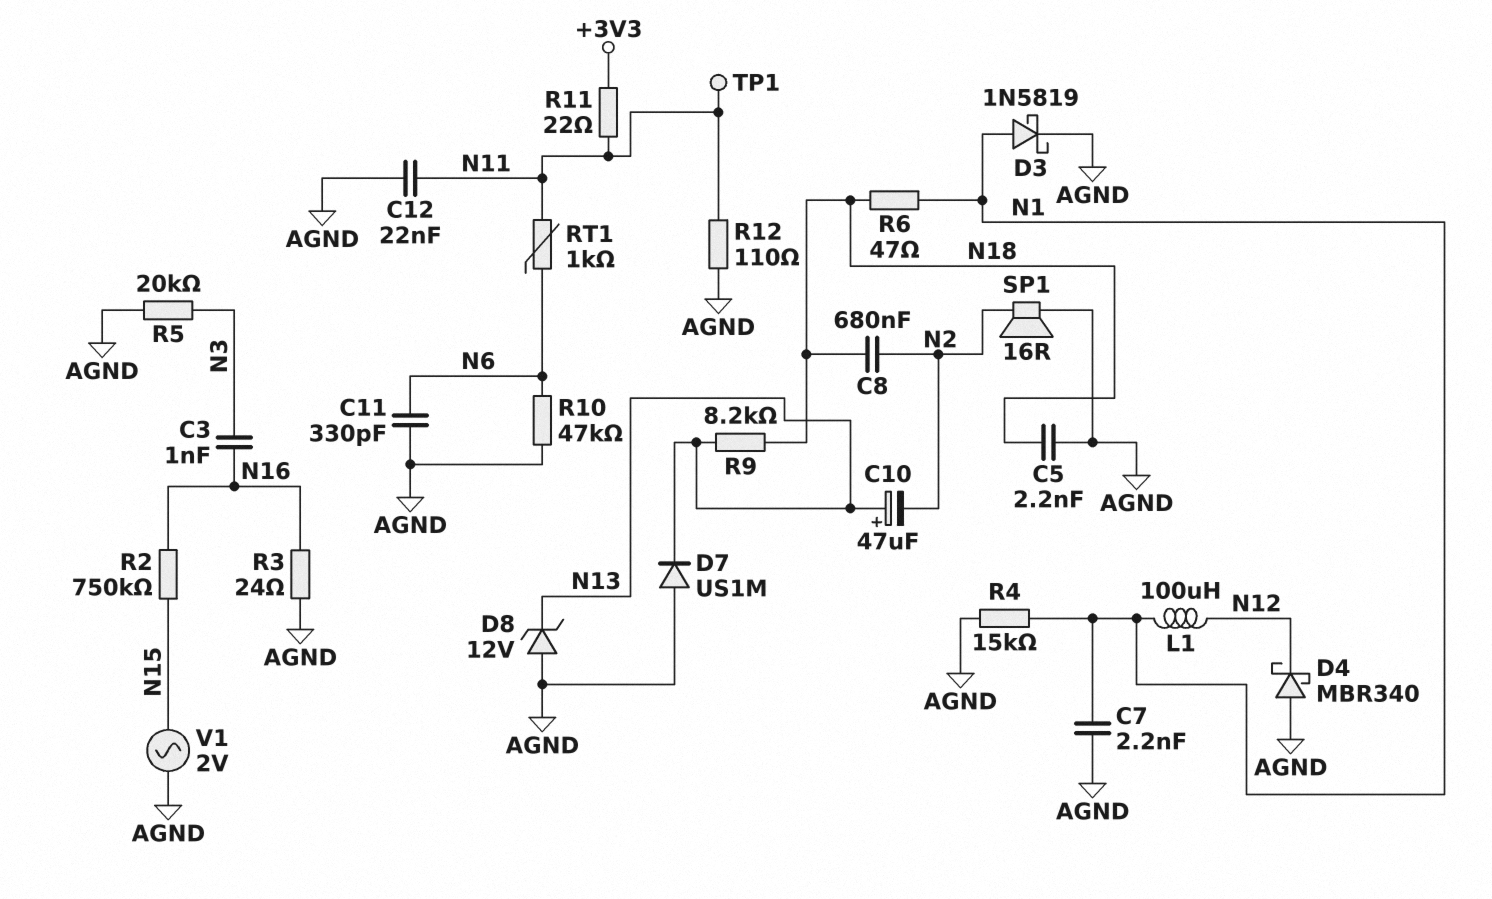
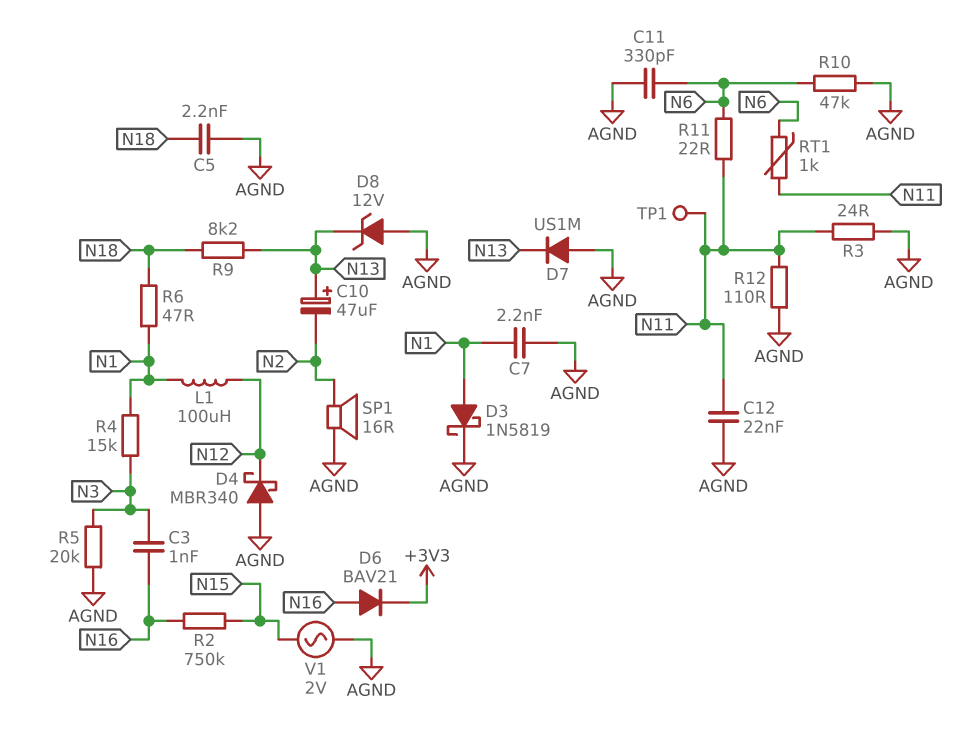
C8: 680nF (N2, N18) -> none
D6: none -> diode BAV21 (A N16, K +3V3)
R3: 24 (AGND, N16) -> 24 (AGND, N11)
R4: 15k (AGND, N1) -> 15k (N1, N3)
R11: 22 (+3V3, N11) -> 22 (N6, N11)

